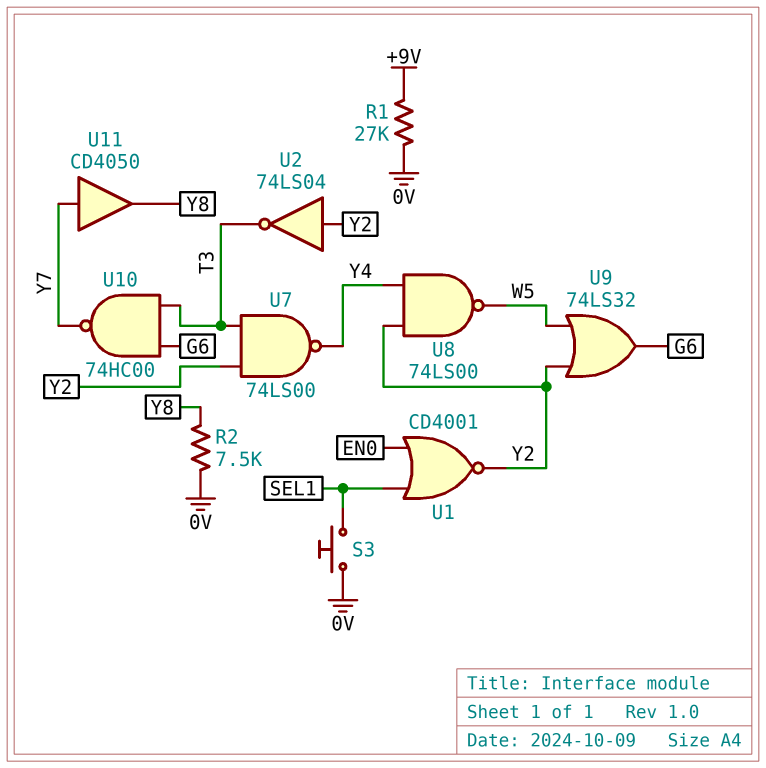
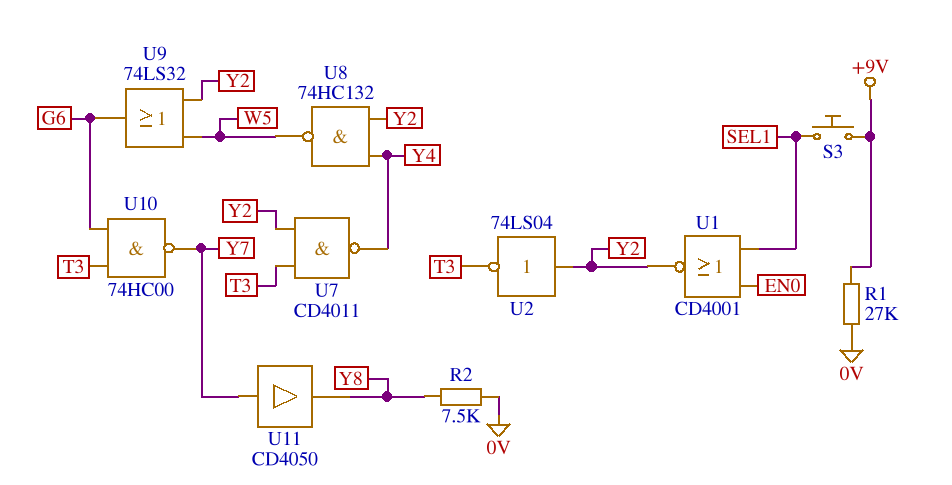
S3: button (0V, SEL1) -> button (+9V, SEL1)
U7: NAND 74LS00 (in T3, in Y2, out Y4) -> NAND CD4011 (in T3, in Y2, out Y4)
U8: NAND 74LS00 (in Y2, in Y4, out W5) -> NAND 74HC132 (in Y2, in Y4, out W5)

